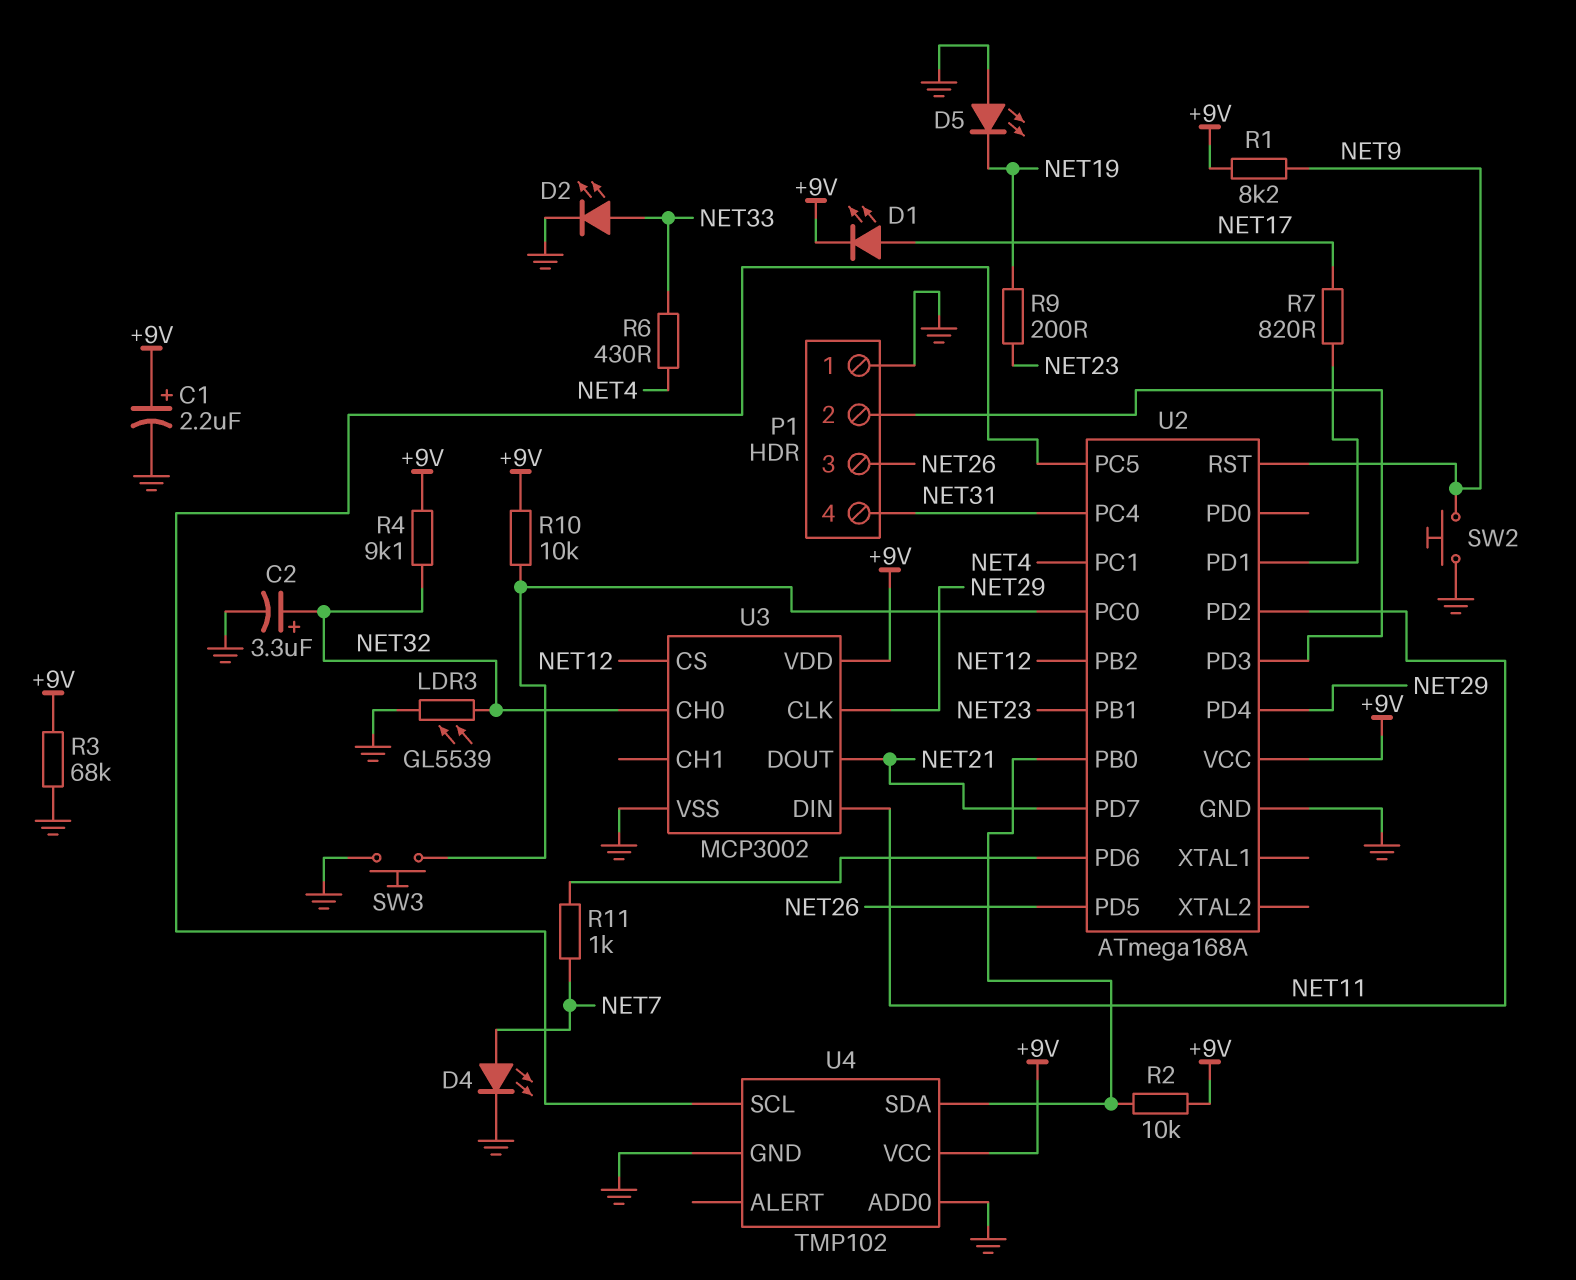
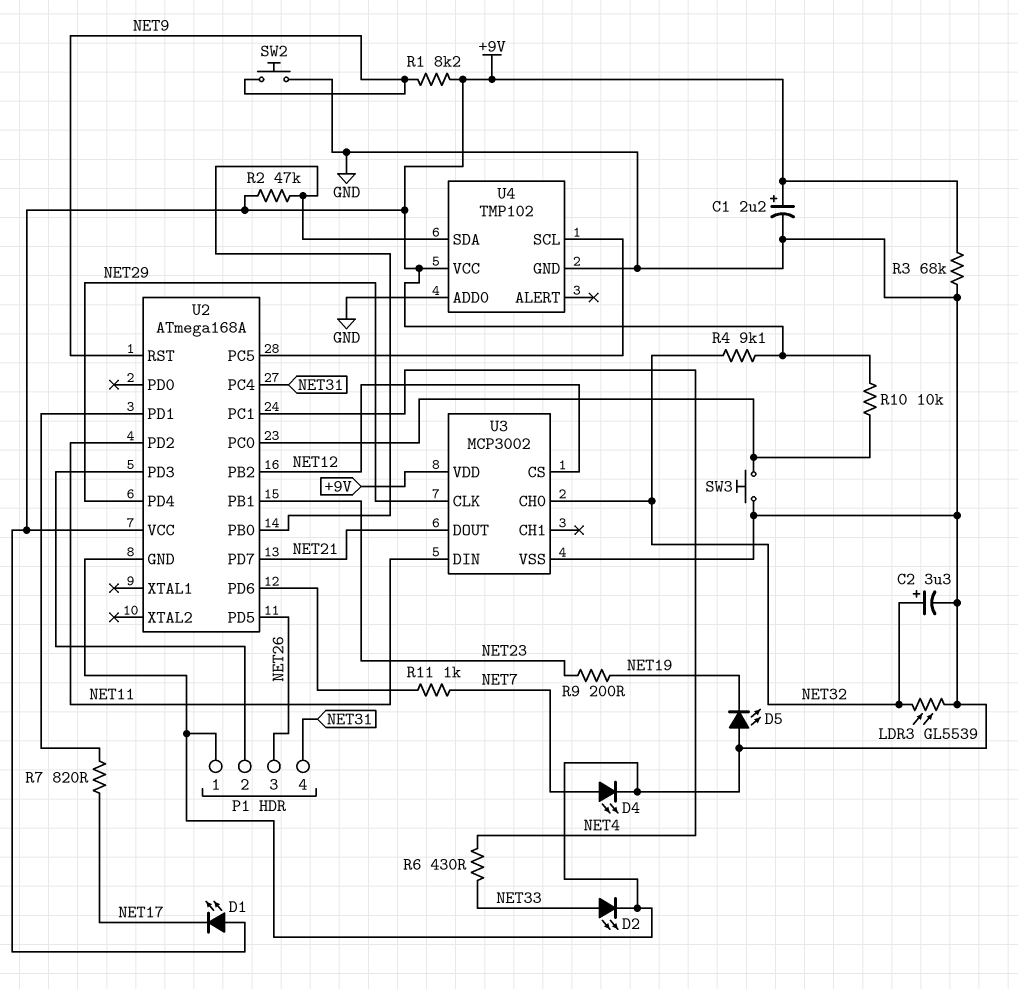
D1: LED (A NET17, K +9V) -> LED (A +9V, K NET17)
R2: 10k (+9V, U2/PB0) -> 47k (+9V, U2/PB0)

